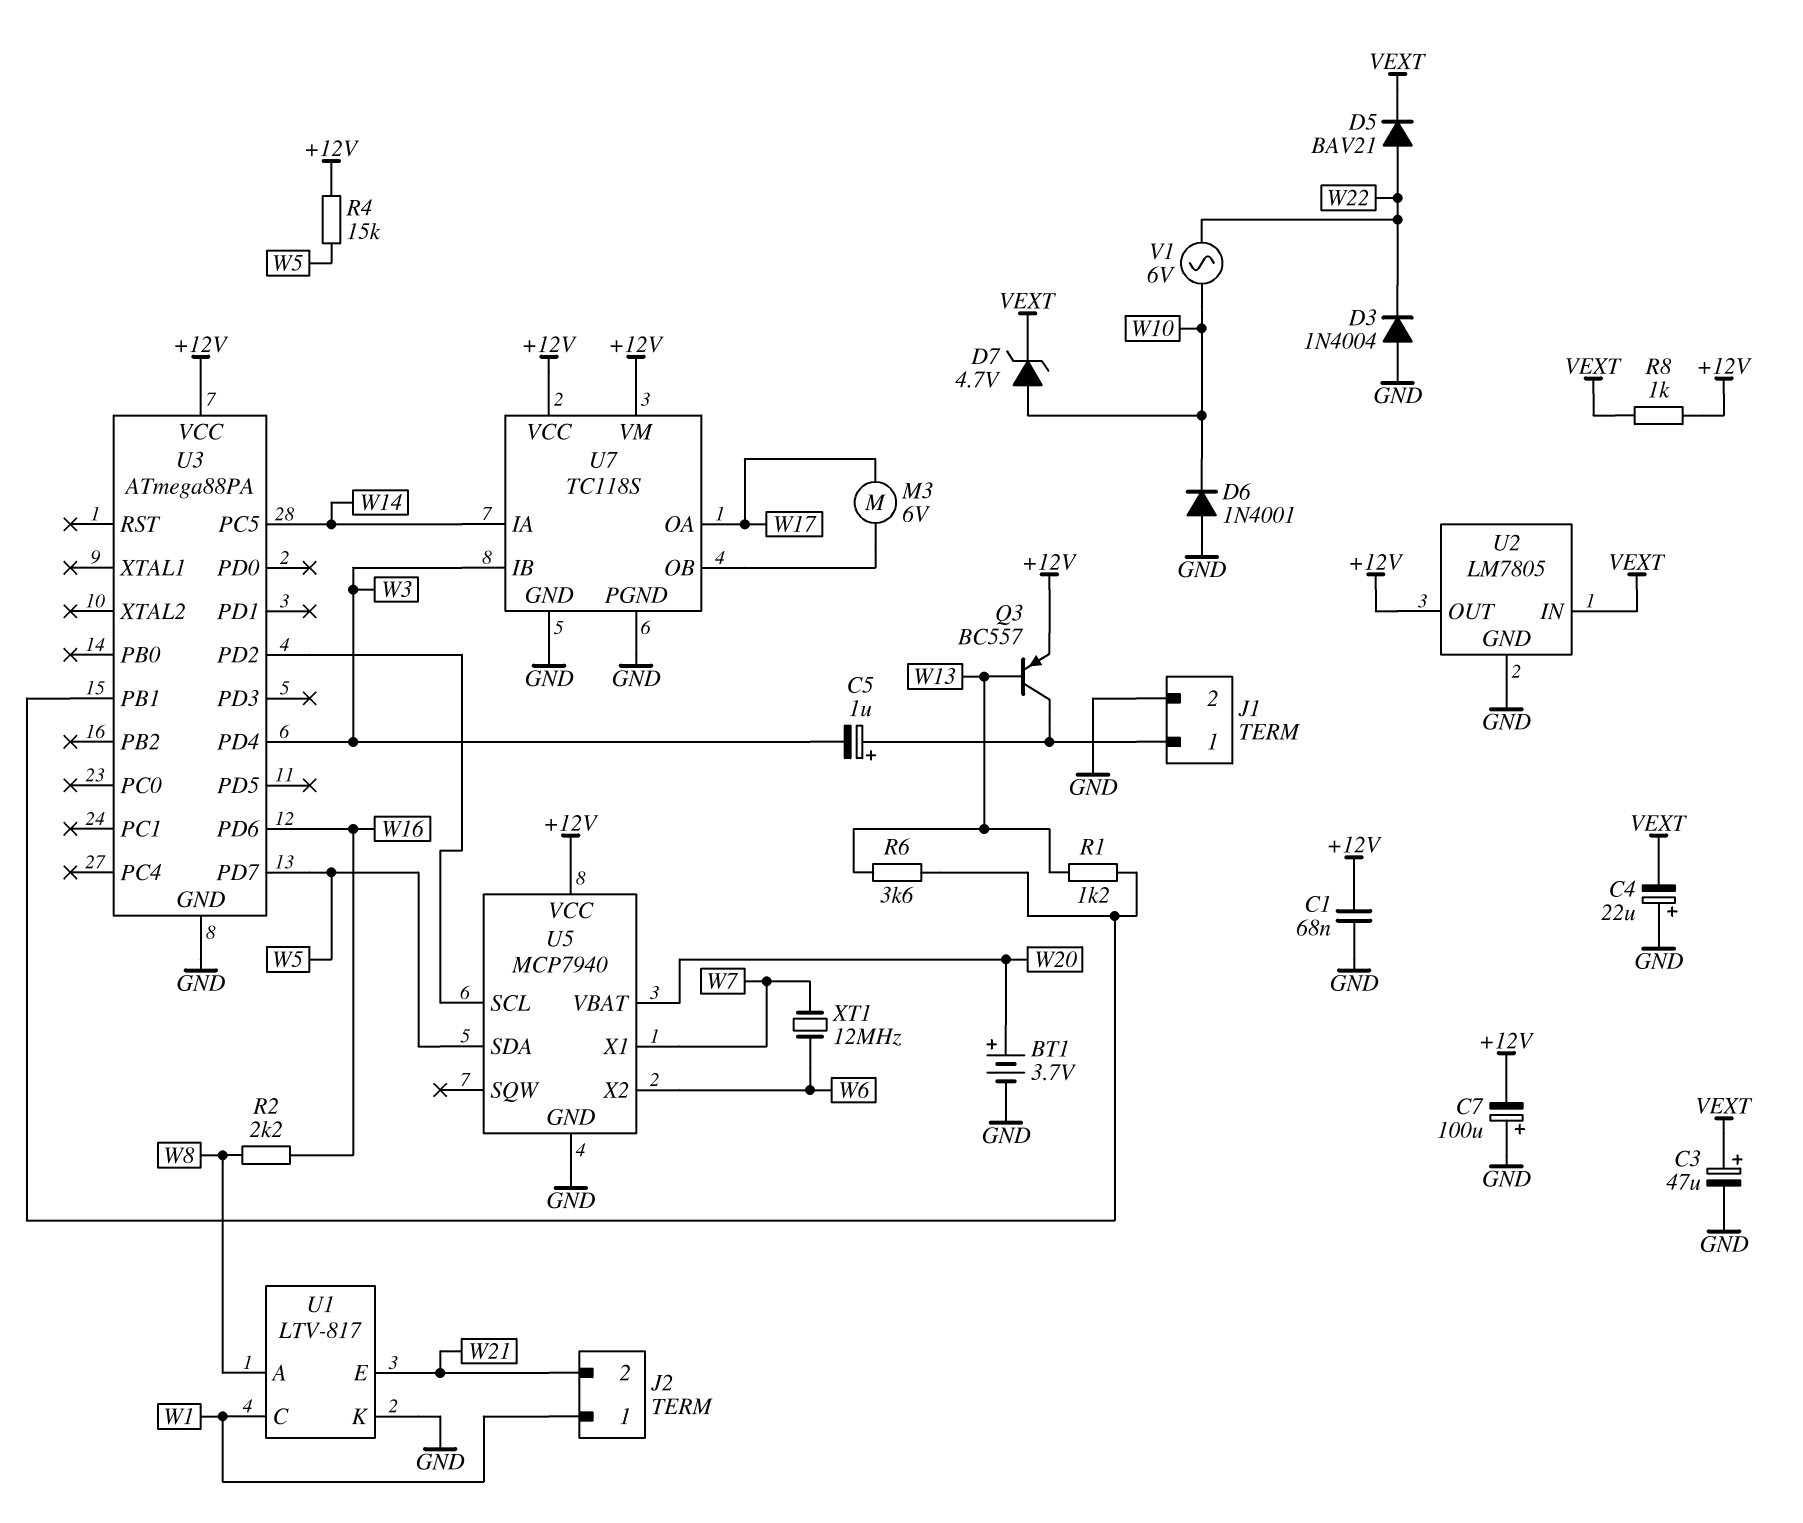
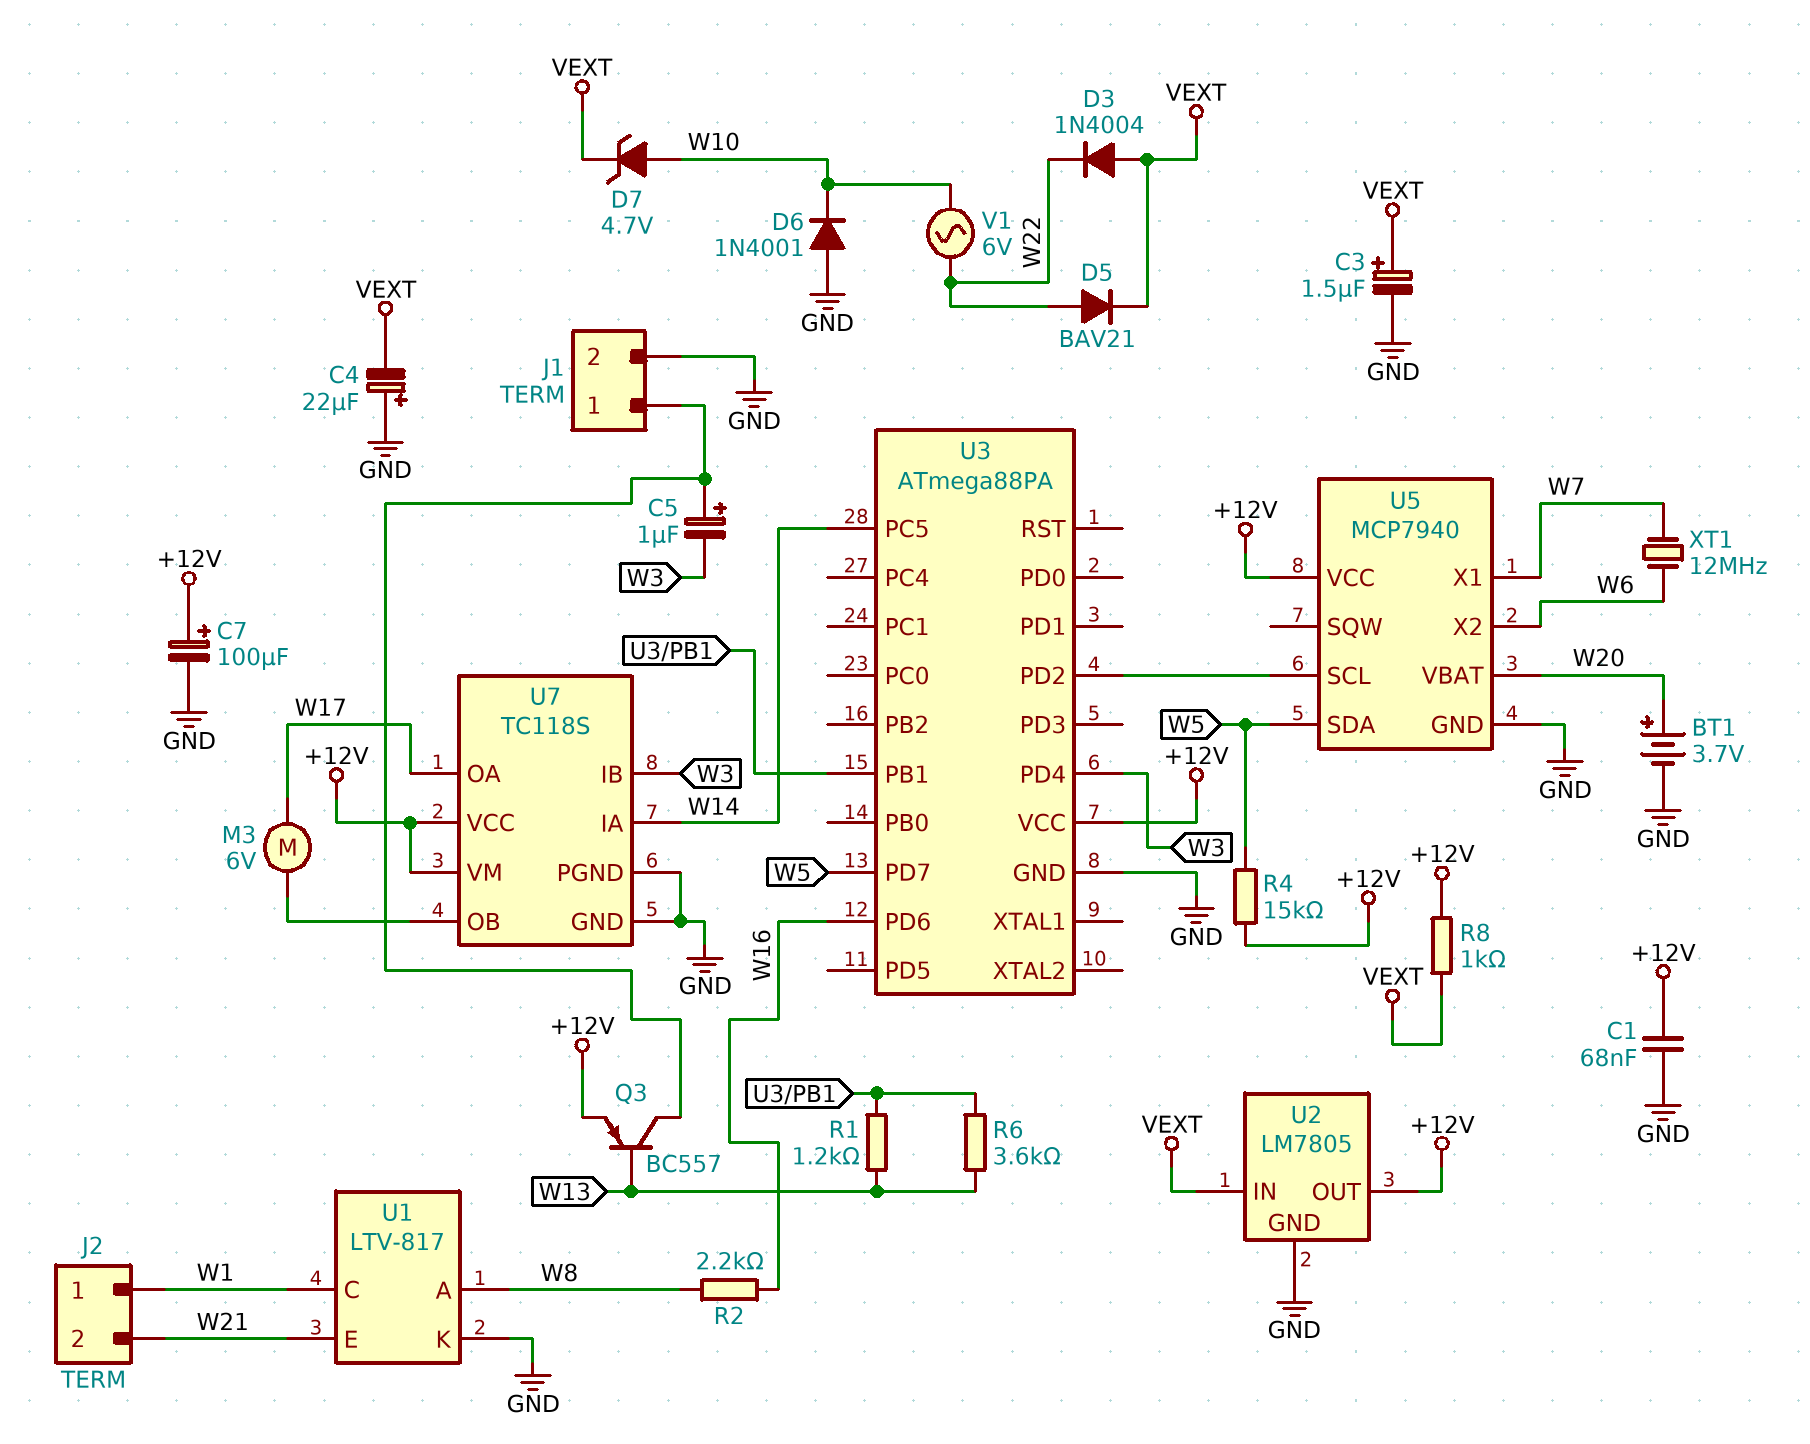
C3: 47uF (plus VEXT, minus GND) -> 1.5uF (plus VEXT, minus GND)
C7: 100uF (plus GND, minus +12V) -> 100uF (plus +12V, minus GND)
D3: diode 1N4004 (A GND, K W22) -> diode 1N4004 (A VEXT, K W22)

